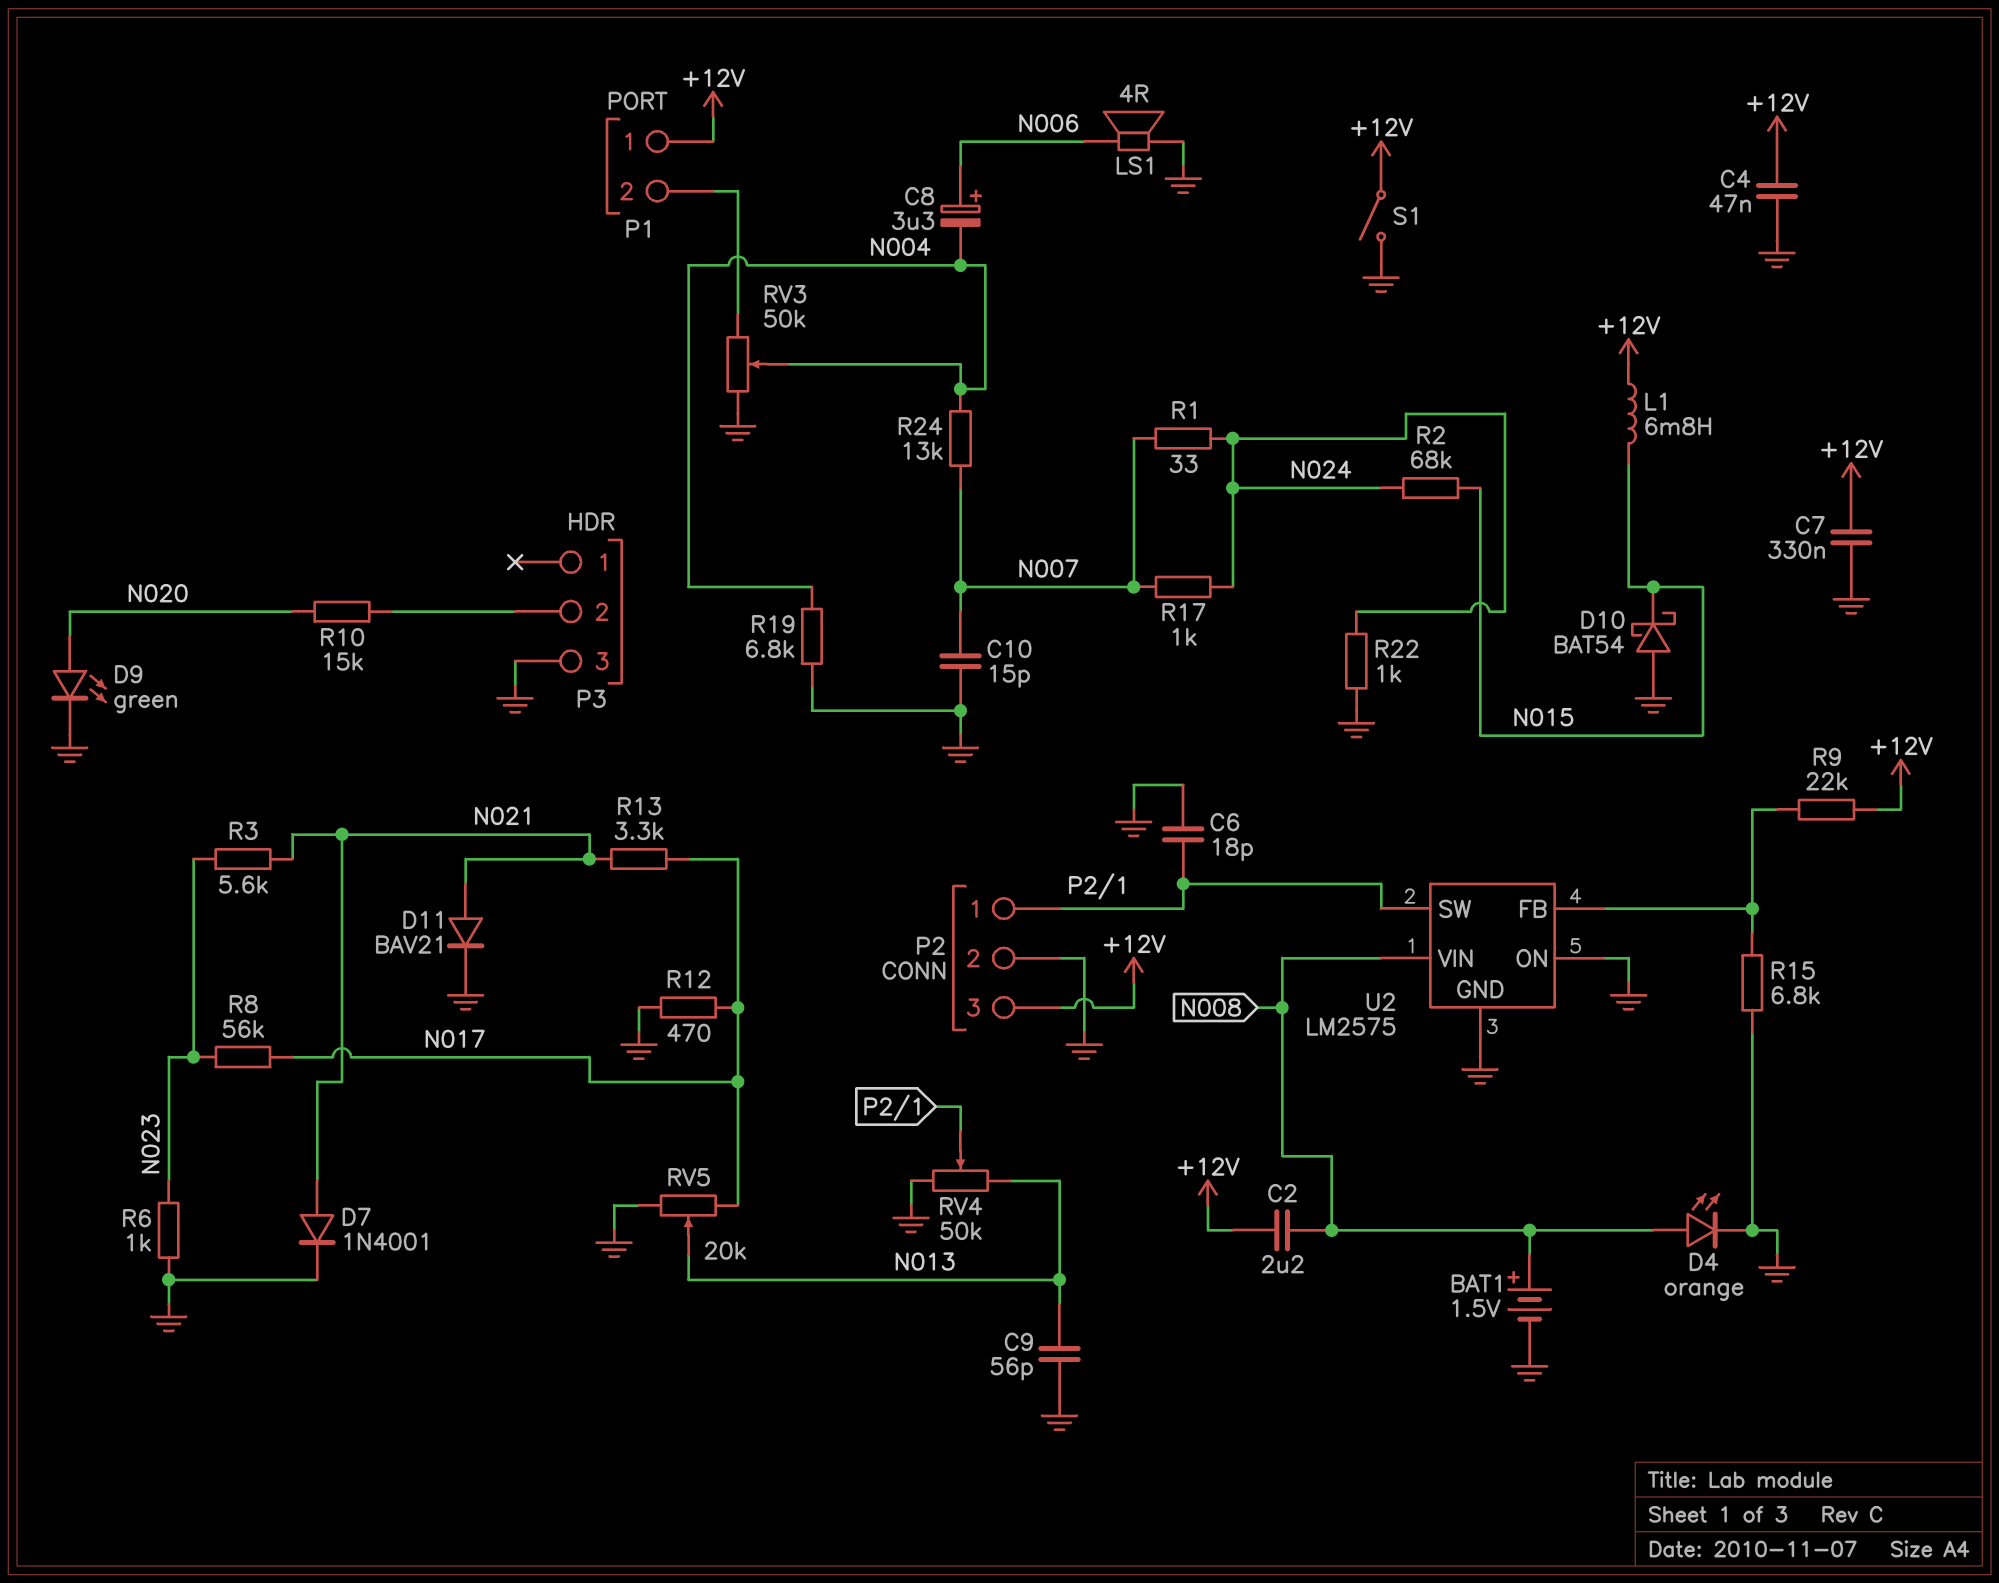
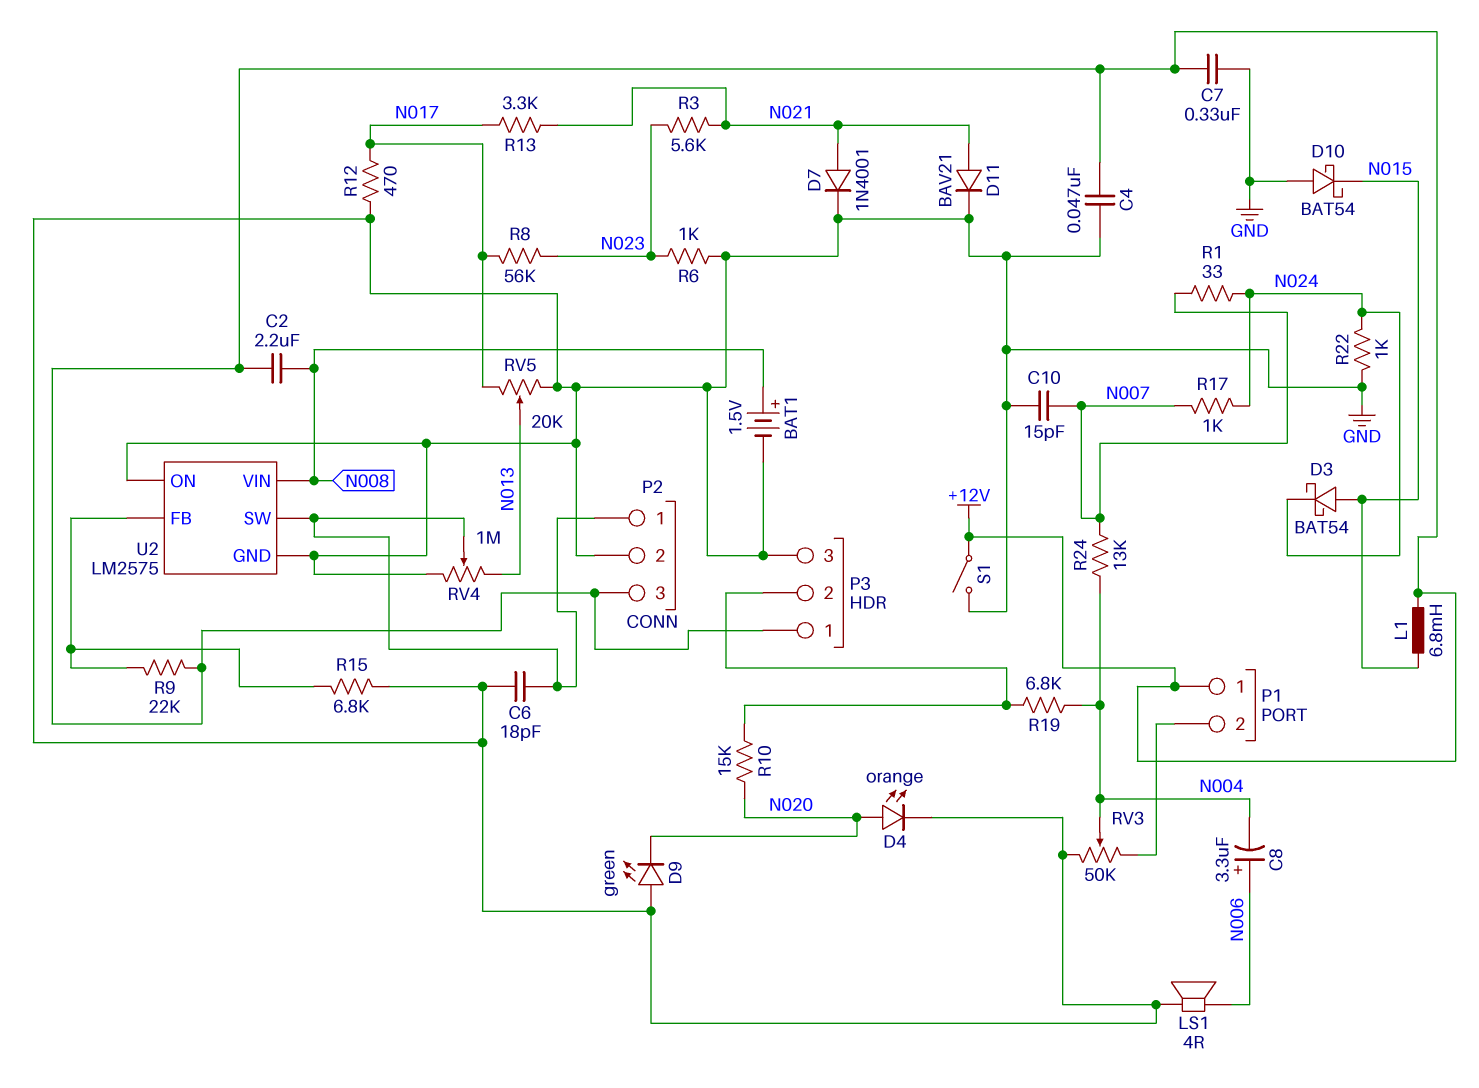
C9: 56pF (GND, N013) -> none
D3: none -> schottky BAT54 (A N015, K N024)
D4: LED orange (A N008, K GND) -> LED orange (A N020, K GND)
D9: LED green (A N020, K GND) -> LED green (A GND, K N020)
P3 pin 1: none -> +12V
R2: 68k (N015, N024) -> none
R19: 6.8k (GND, N004) -> 6.8k (N004, P3/2)
RV4: 50k (GND, N013, wiper P2/1) -> 1M (GND, N013, wiper P2/1)

